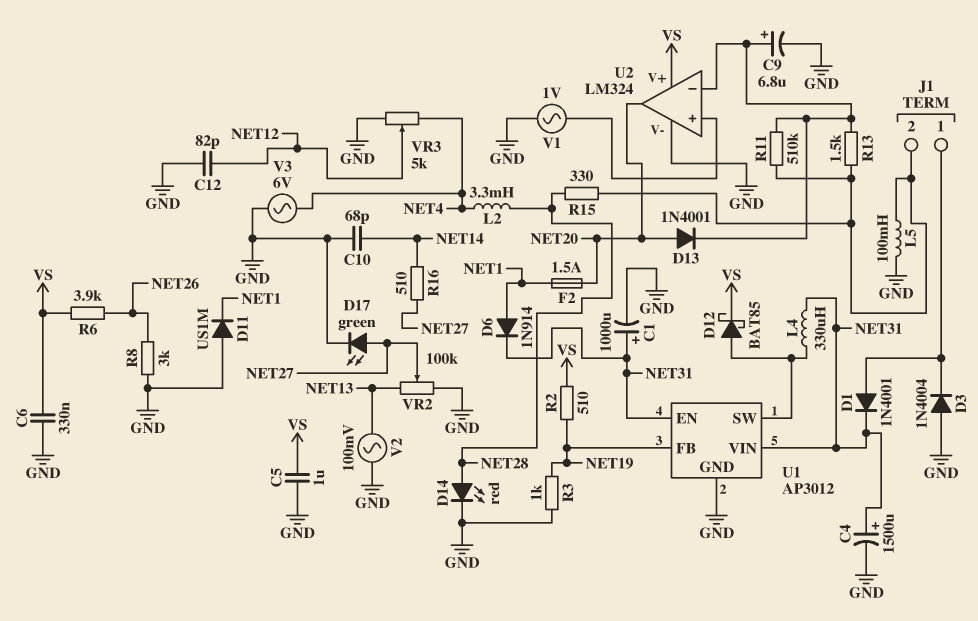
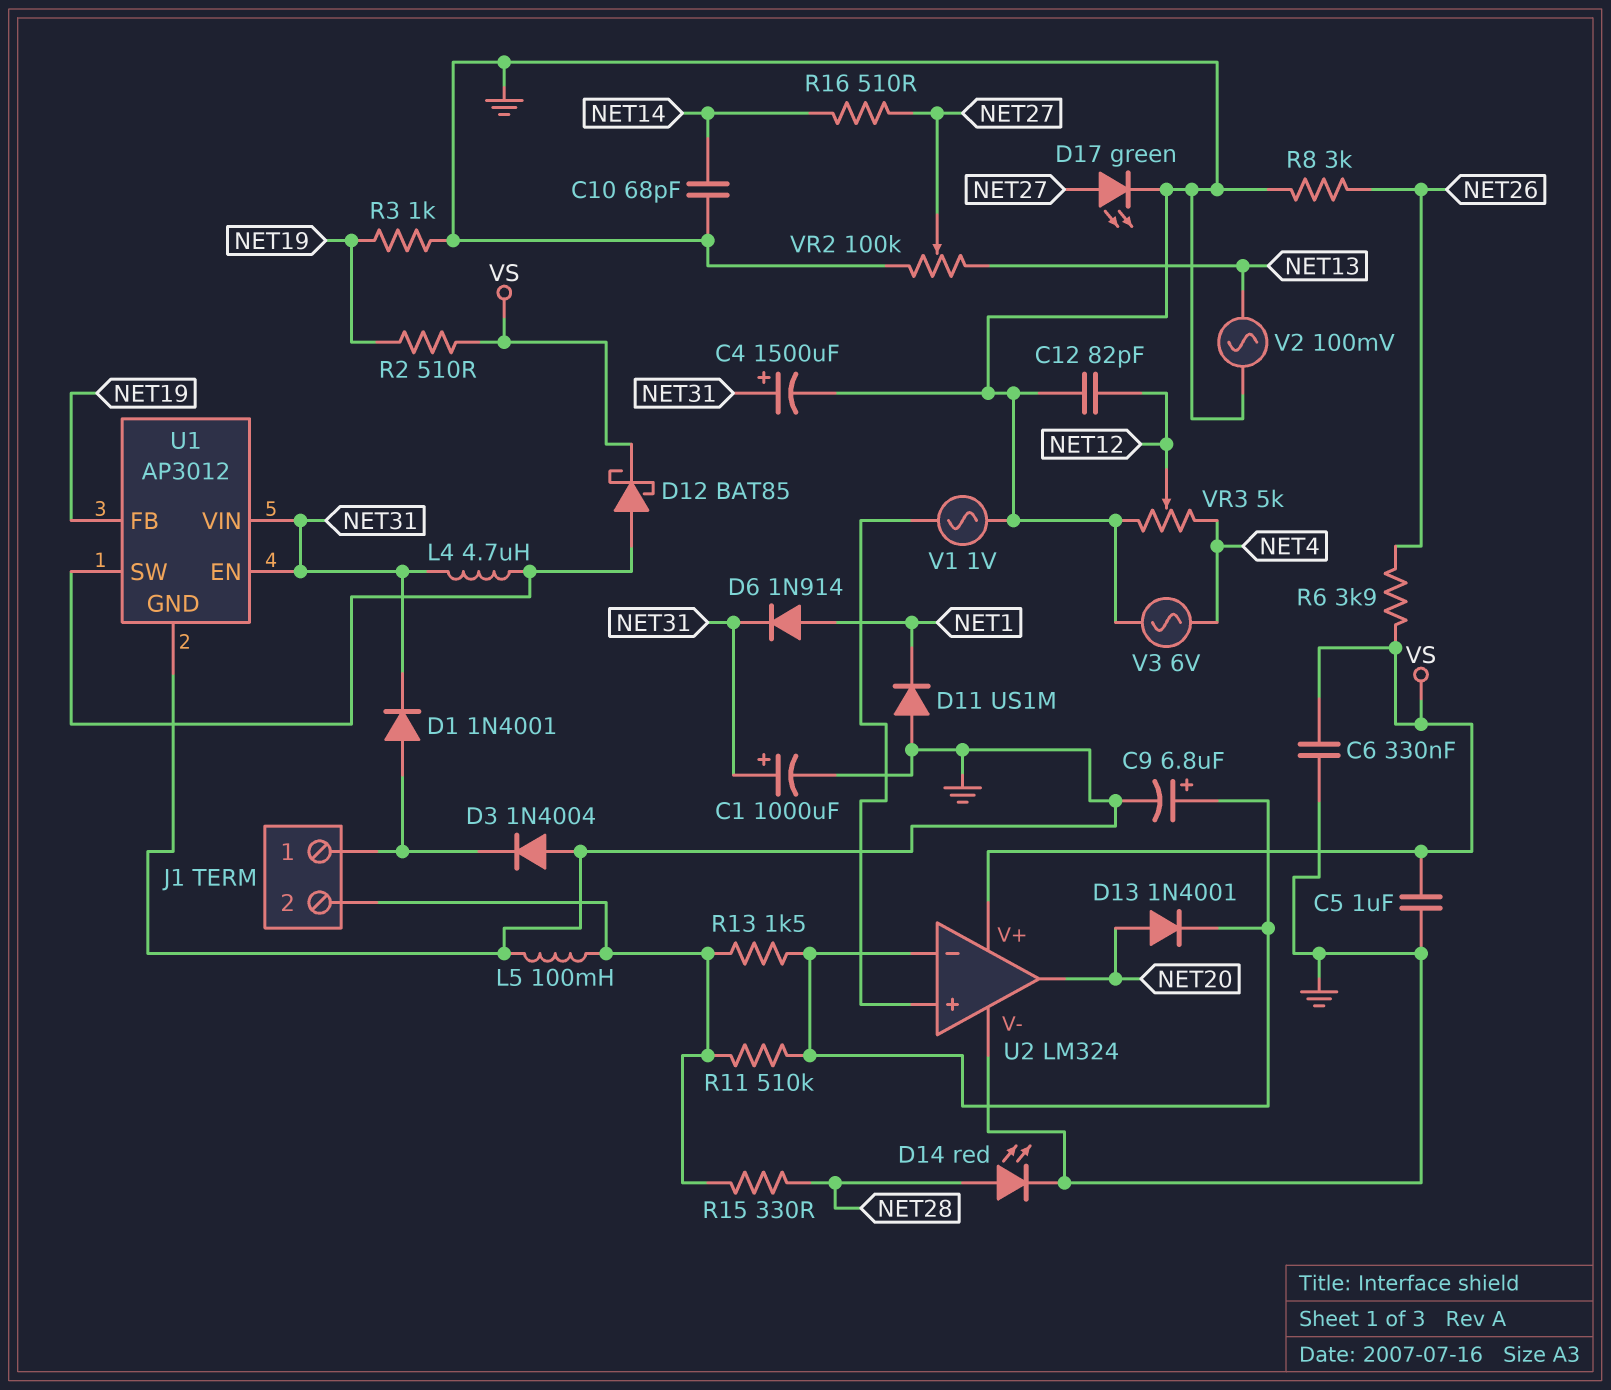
F2: 1.5A (NET1, NET20) -> none
L2: 3.3mH (NET4, NET28) -> none
L4: 330uH (NET31, U1/SW) -> 4.7uH (NET31, U1/SW)

